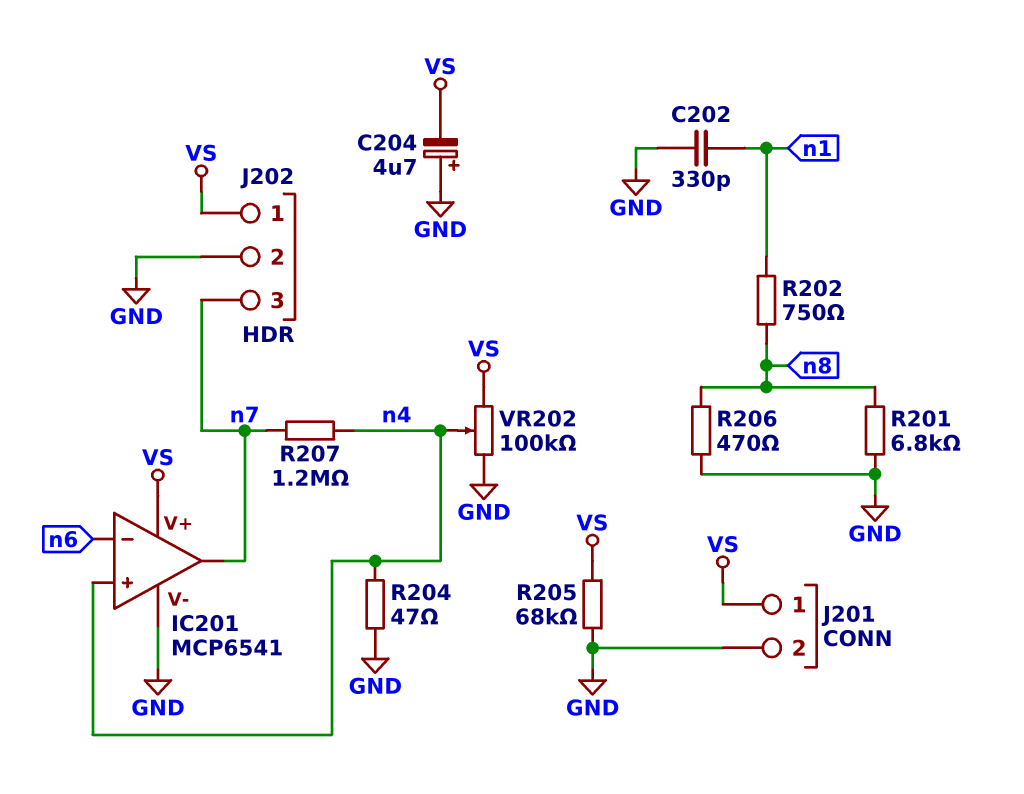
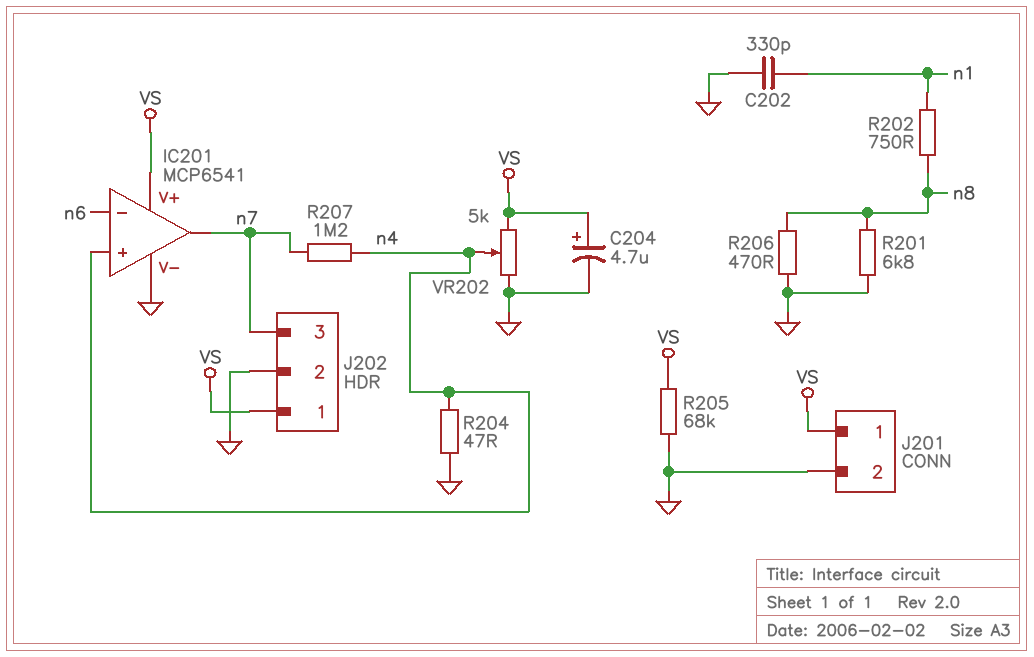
C204: 4.7uF (plus GND, minus VS) -> 4.7uF (plus VS, minus GND)
VR202: 100k (GND, VS, wiper n4) -> 5k (GND, VS, wiper n4)

